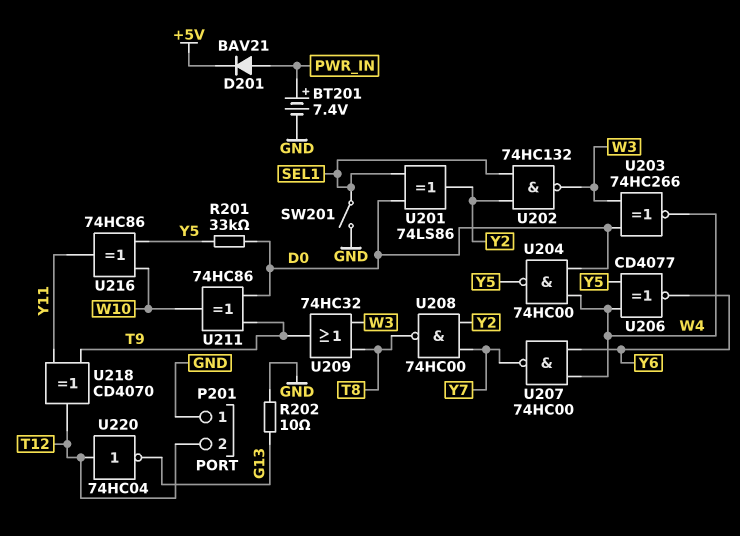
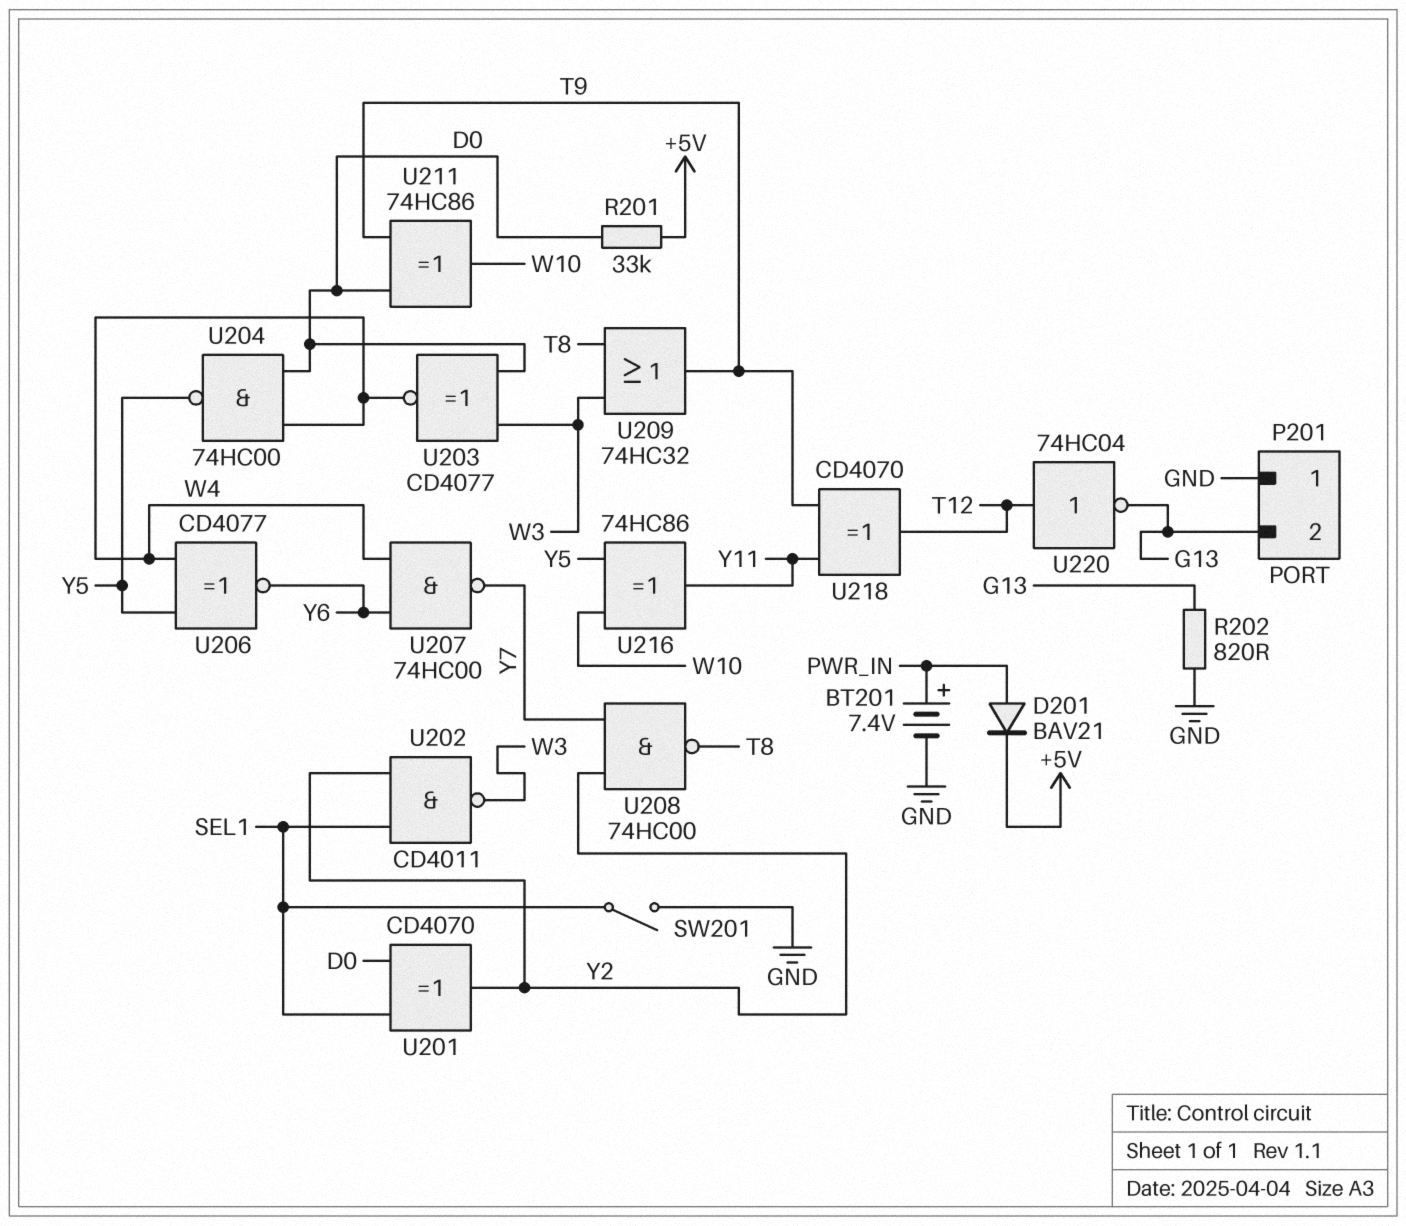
P201 pin 2: T12 -> G13
R201: 33k (D0, Y5) -> 33k (+5V, D0)
R202: 10 (G13, GND) -> 820 (G13, GND)
U201: XOR 74LS86 (in D0, in SEL1, out Y2) -> XOR CD4070 (in D0, in SEL1, out Y2)
U202: NAND 74HC132 (in SEL1, in Y2, out W3) -> NAND CD4011 (in SEL1, in Y2, out W3)
U203: XNOR 74HC266 (in D0, in W3, out W4) -> XNOR CD4077 (in D0, in W3, out W4)

